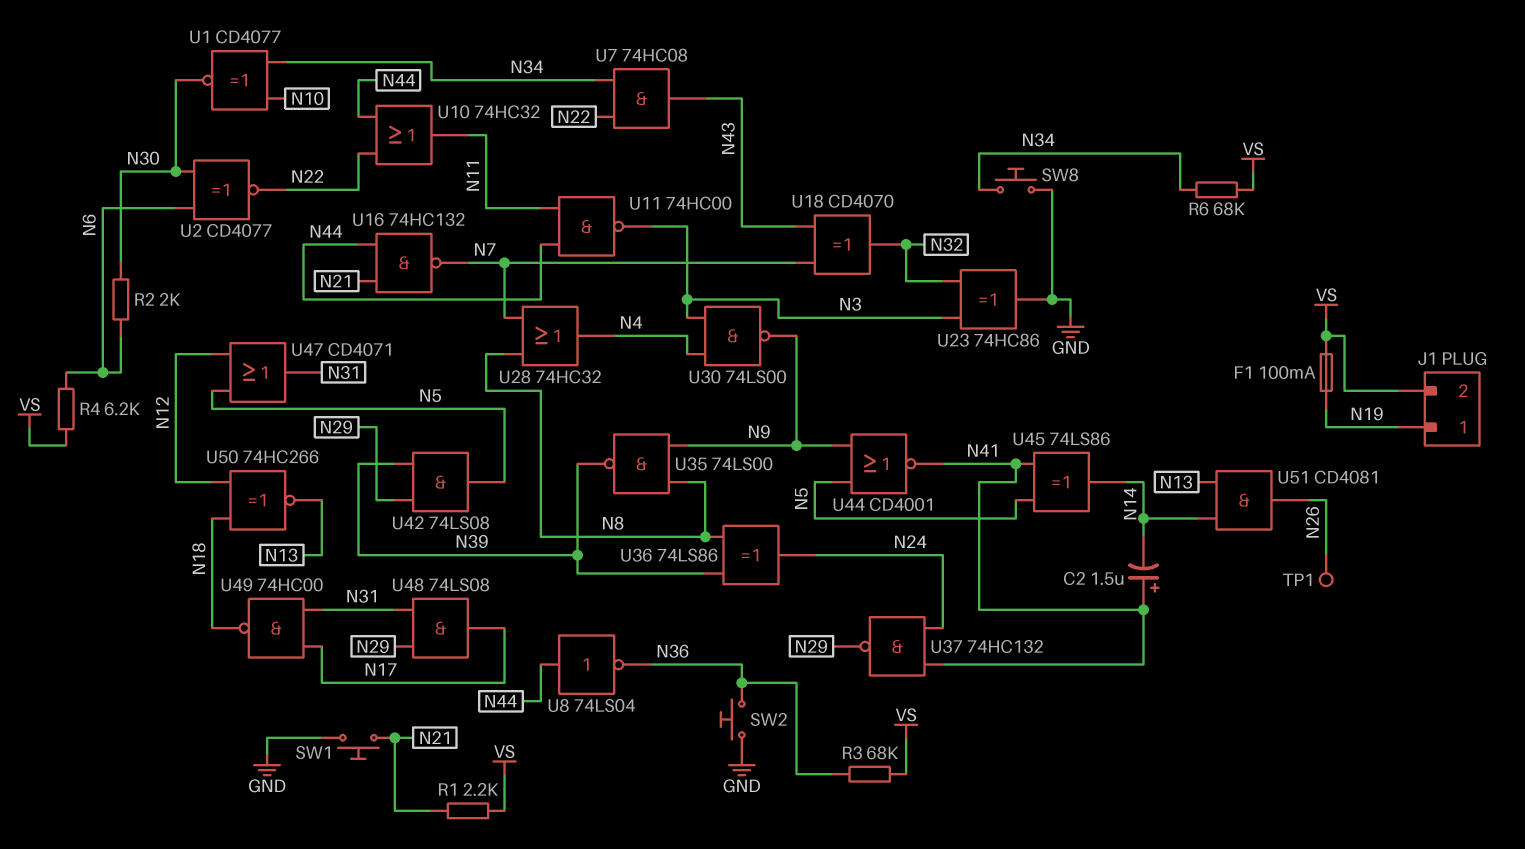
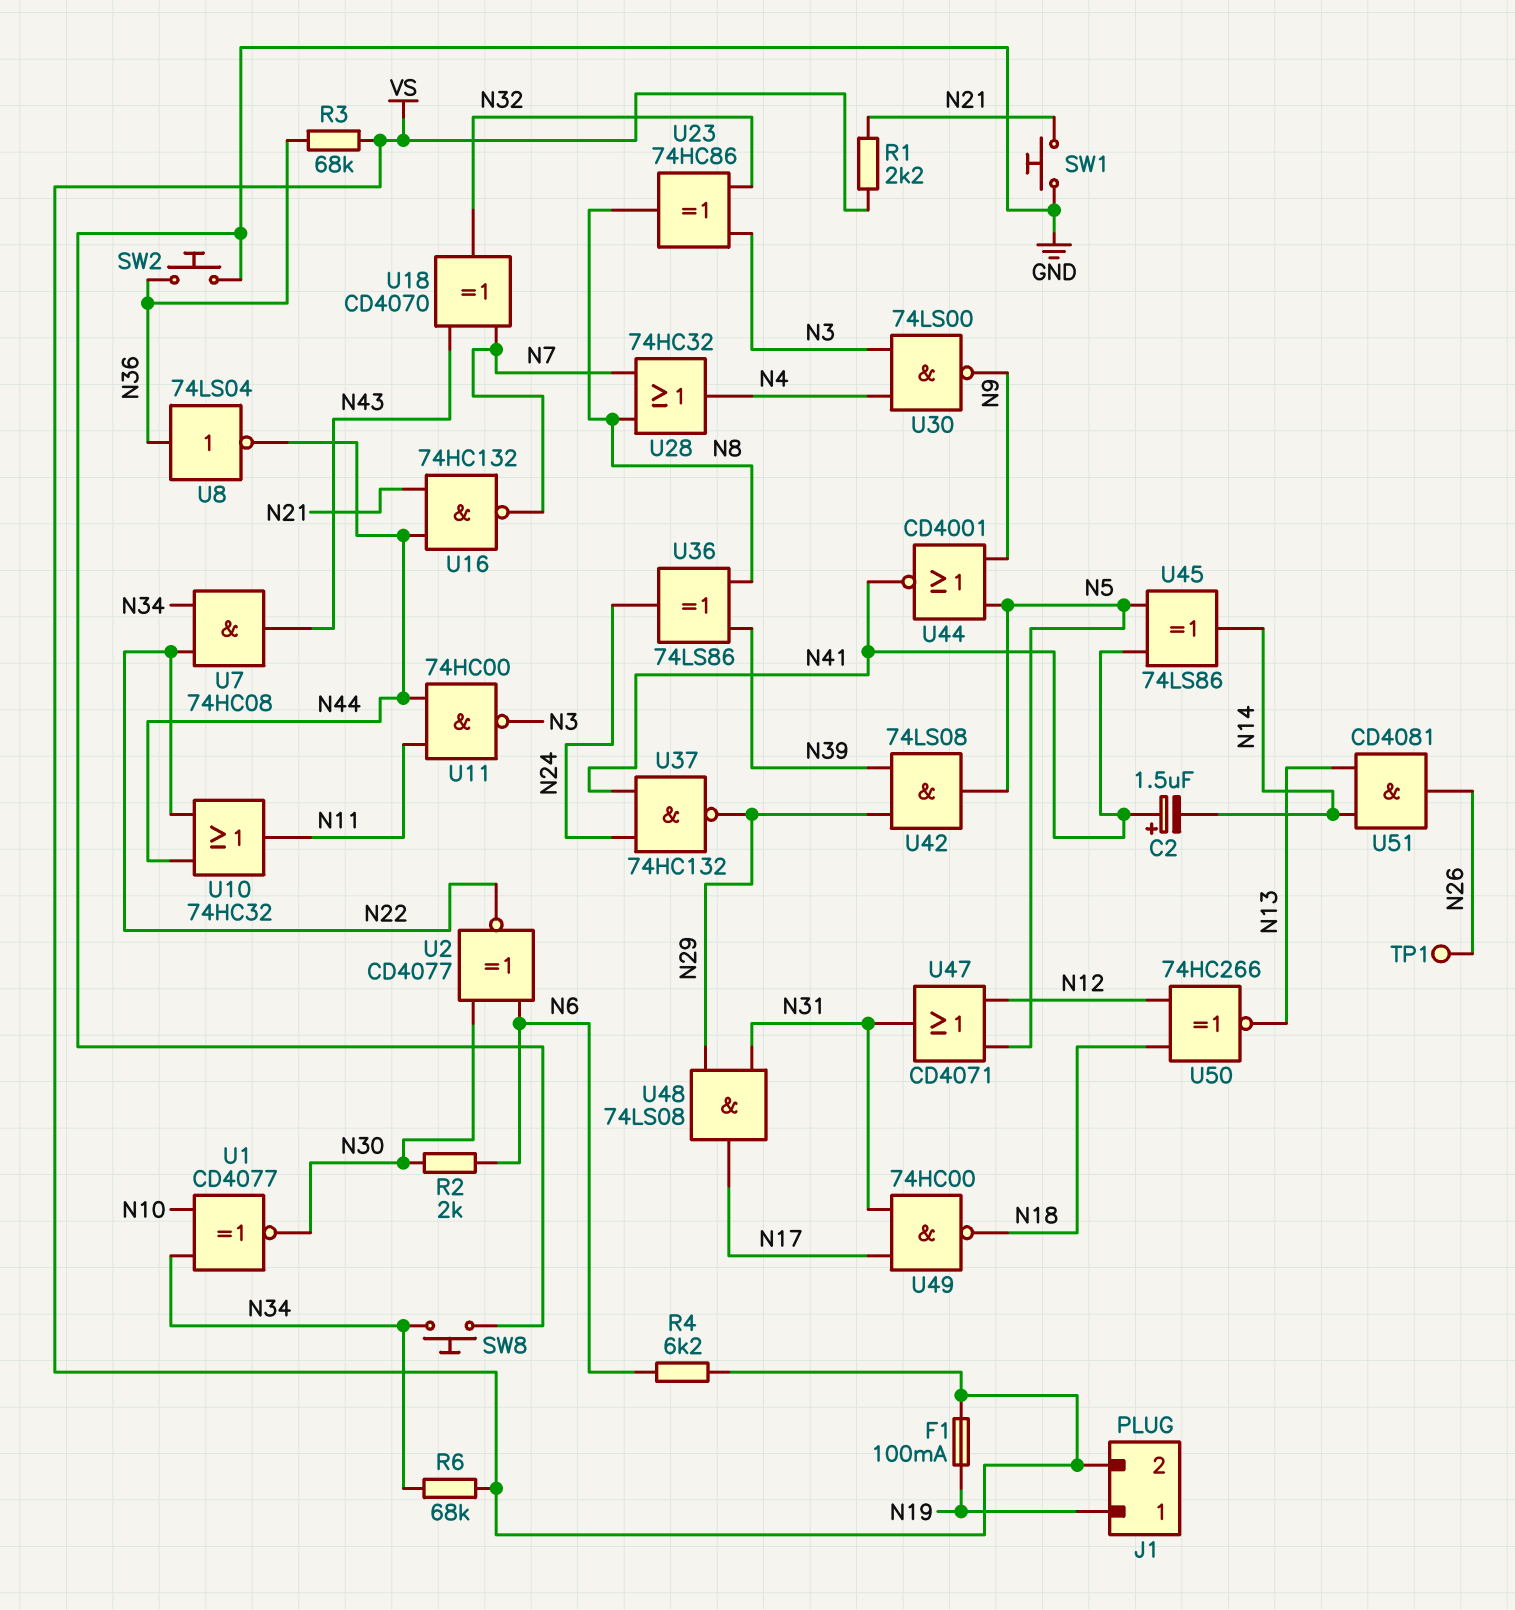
U8: NOT 74LS04 (in N44, out N36) -> NOT 74LS04 (in N36, out N44)
U23: XOR 74HC86 (in N3, in N32, out GND) -> XOR 74HC86 (in N3, in N32, out N8)
U35: NAND 74LS00 (in N8, in N9, out N39) -> none

